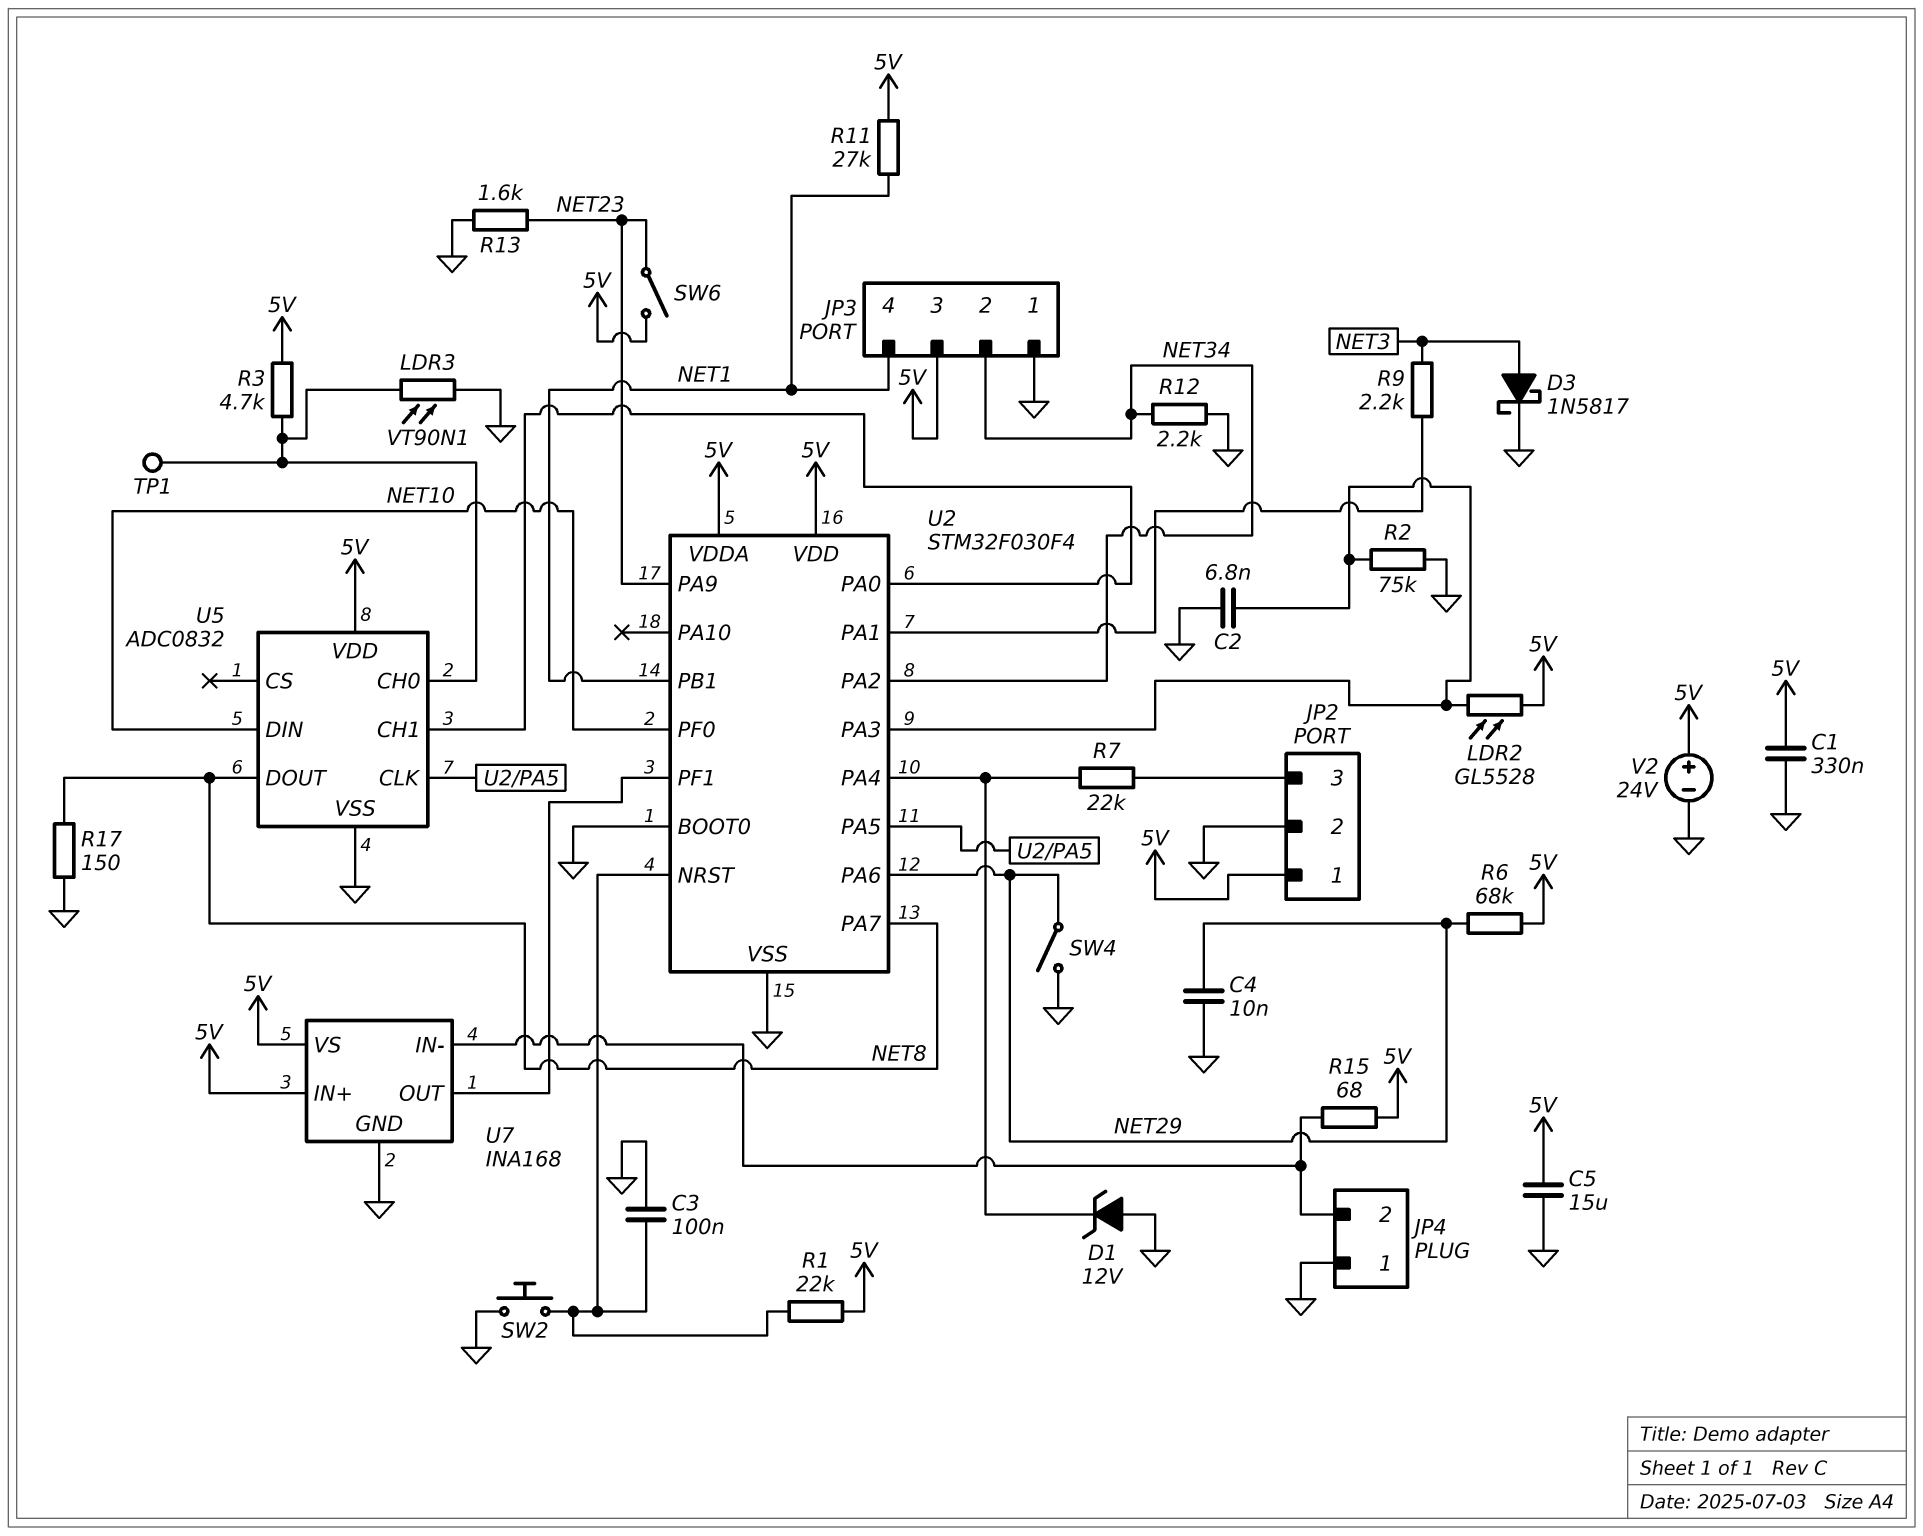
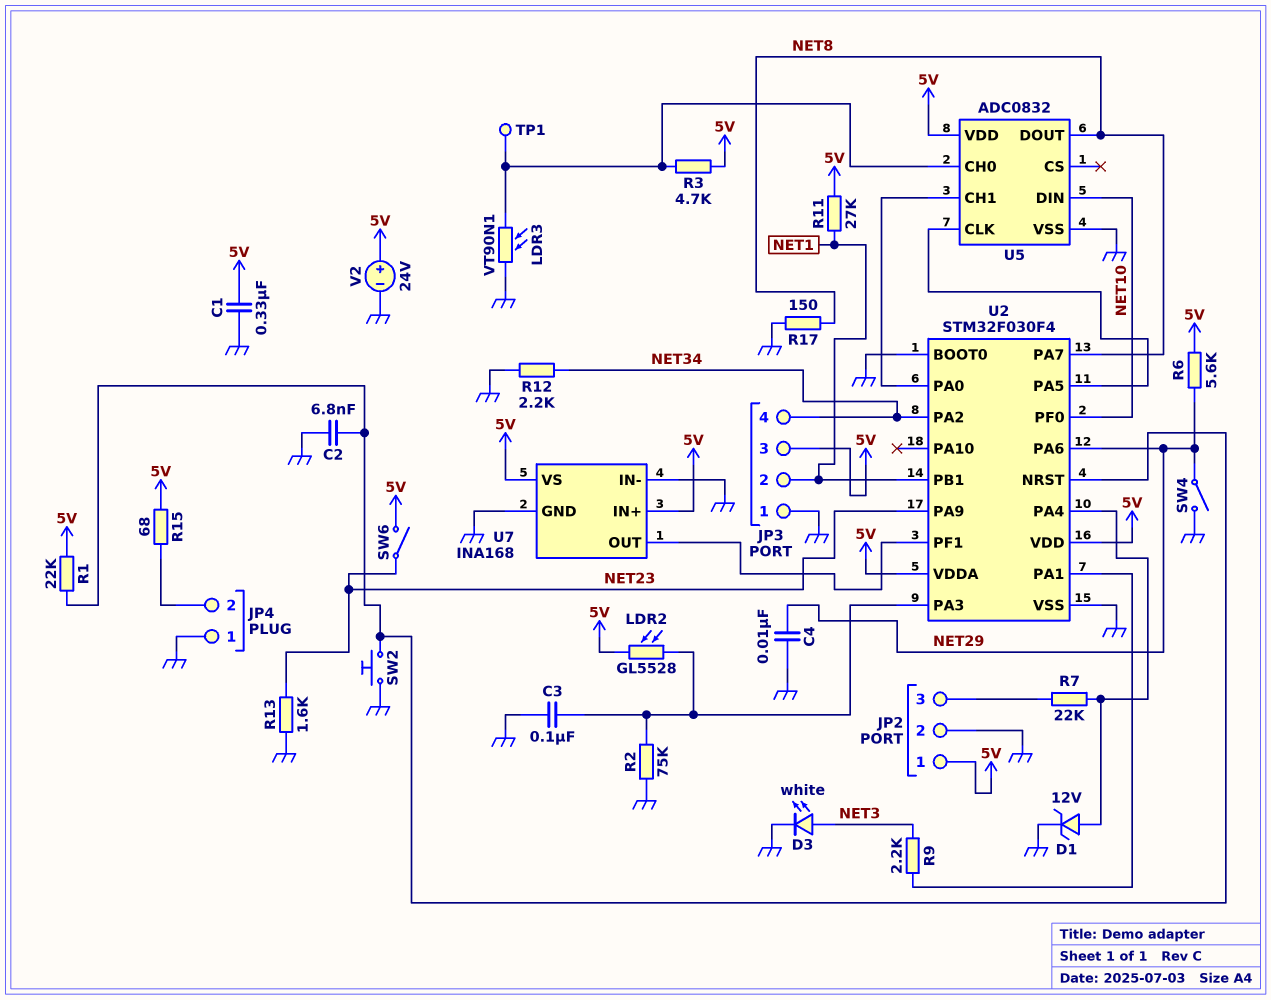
C2: 6.8nF (GND, U2/PA3) -> 6.8nF (GND, U2/NRST)
C3: 100nF (GND, U2/NRST) -> 100nF (GND, U2/PA3)
C5: 15uF (5V, GND) -> none
D1: zener 12V (A GND, K U2/PA4) -> zener 12V (A U2/PA4, K GND)
D3: schottky 1N5817 (A NET3, K GND) -> LED white (A NET3, K GND)
JP3 pin 2: NET34 -> NET1
JP3 pin 4: NET1 -> NET34
R6: 68k (5V, NET29) -> 5.6k (5V, NET29)
U7 pin IN-: JP4/2 -> GND

